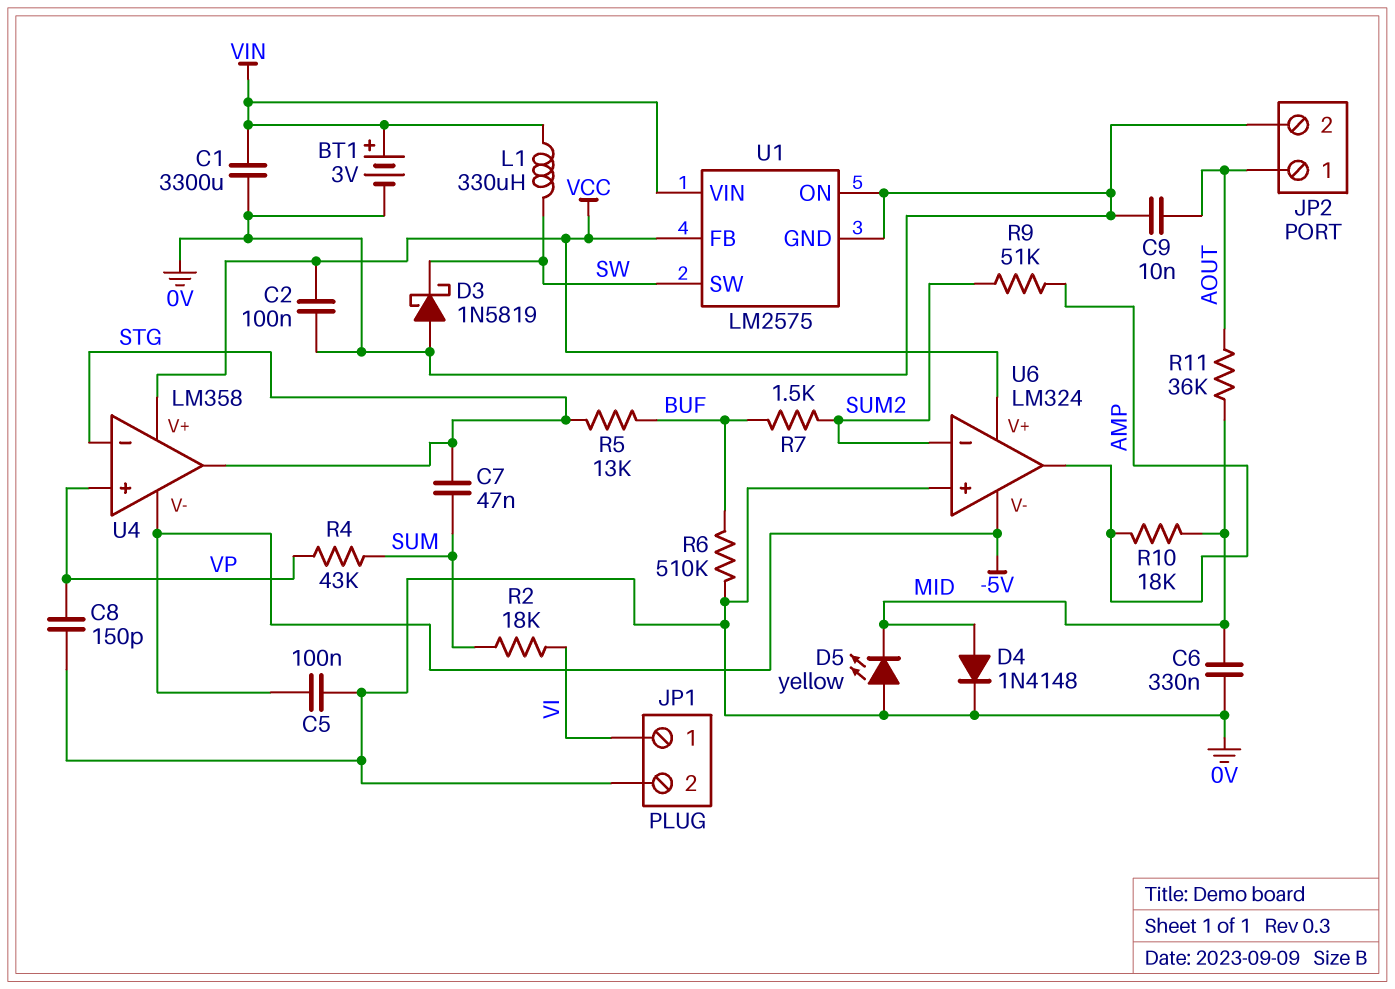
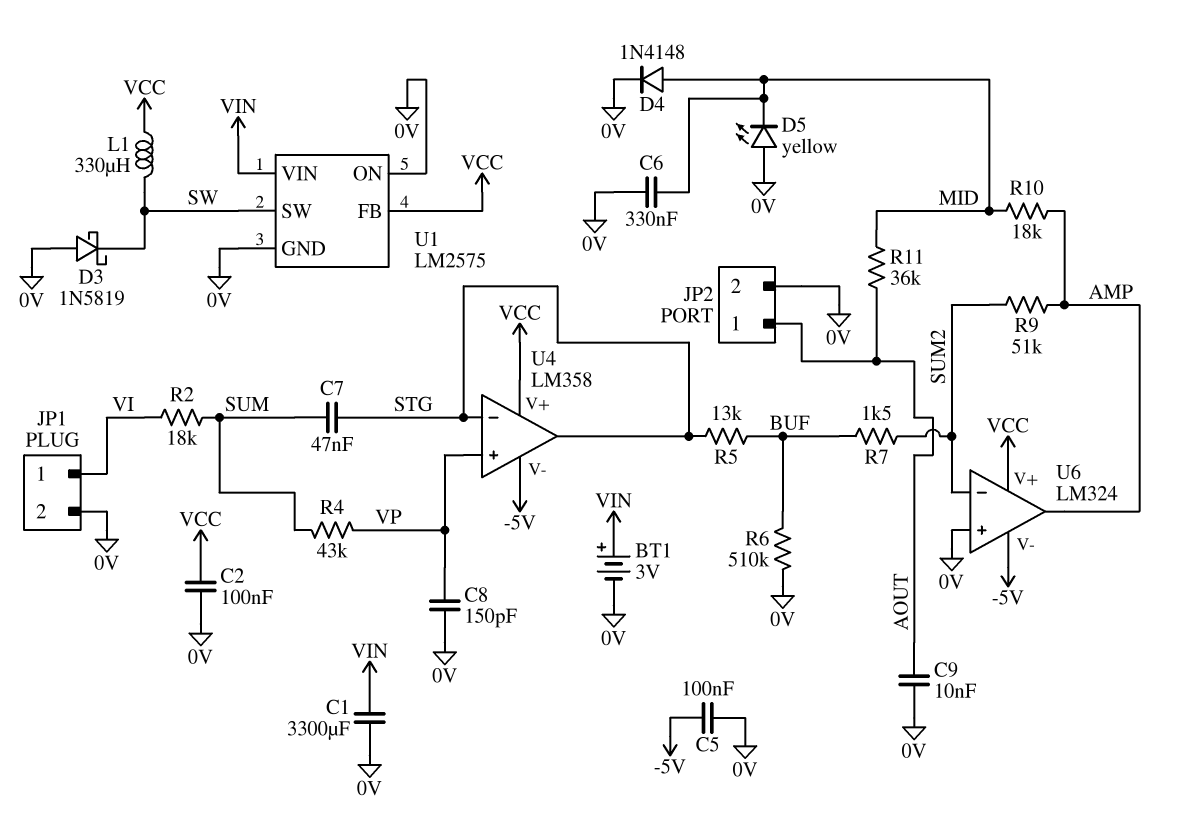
L1: 330uH (SW, VIN) -> 330uH (SW, VCC)

